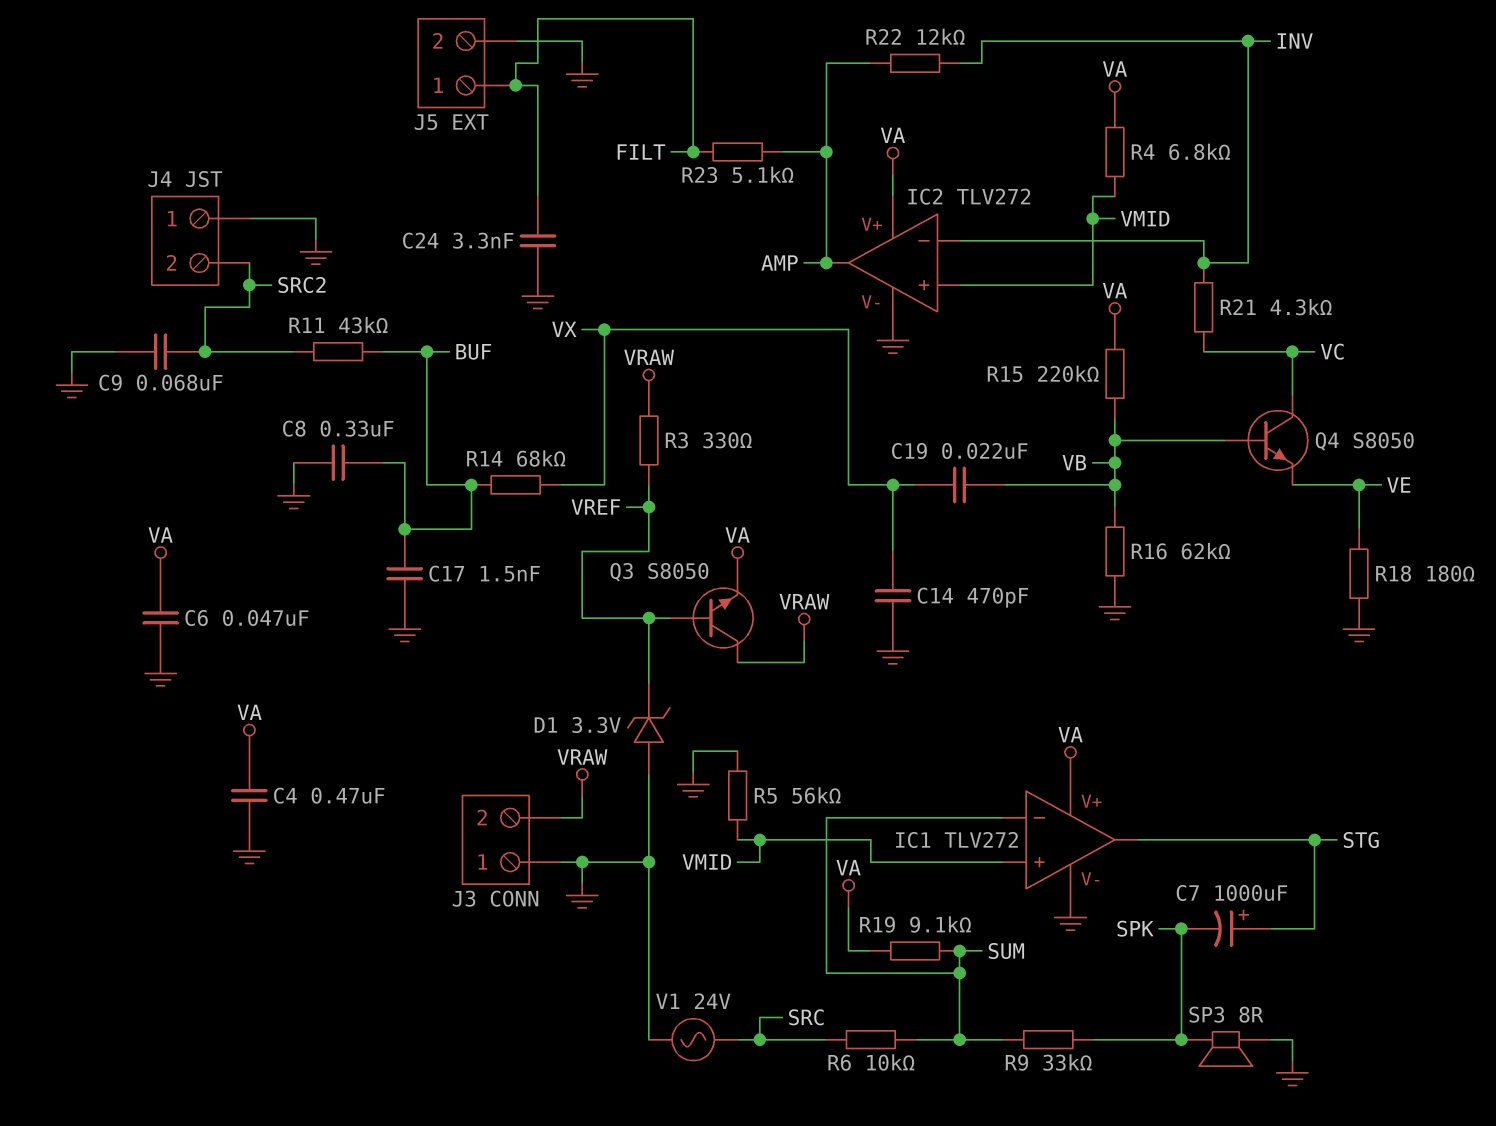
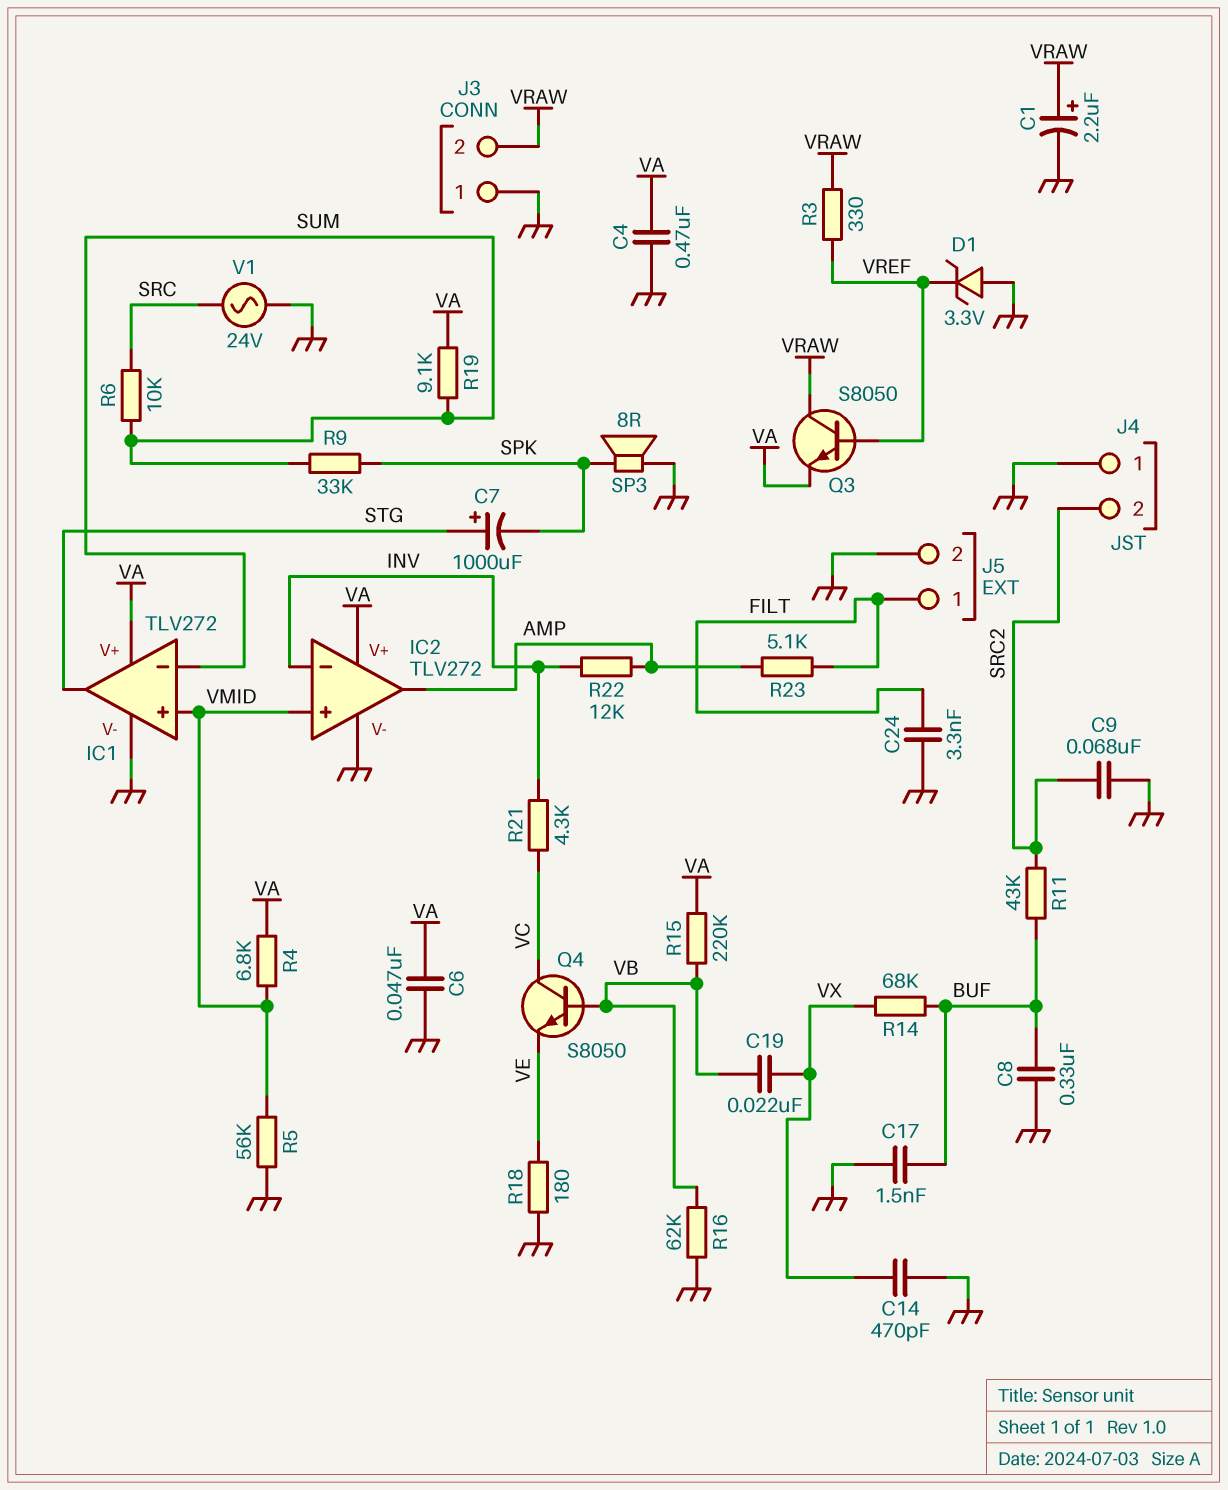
C1: none -> 2.2uF (plus VRAW, minus GND)

